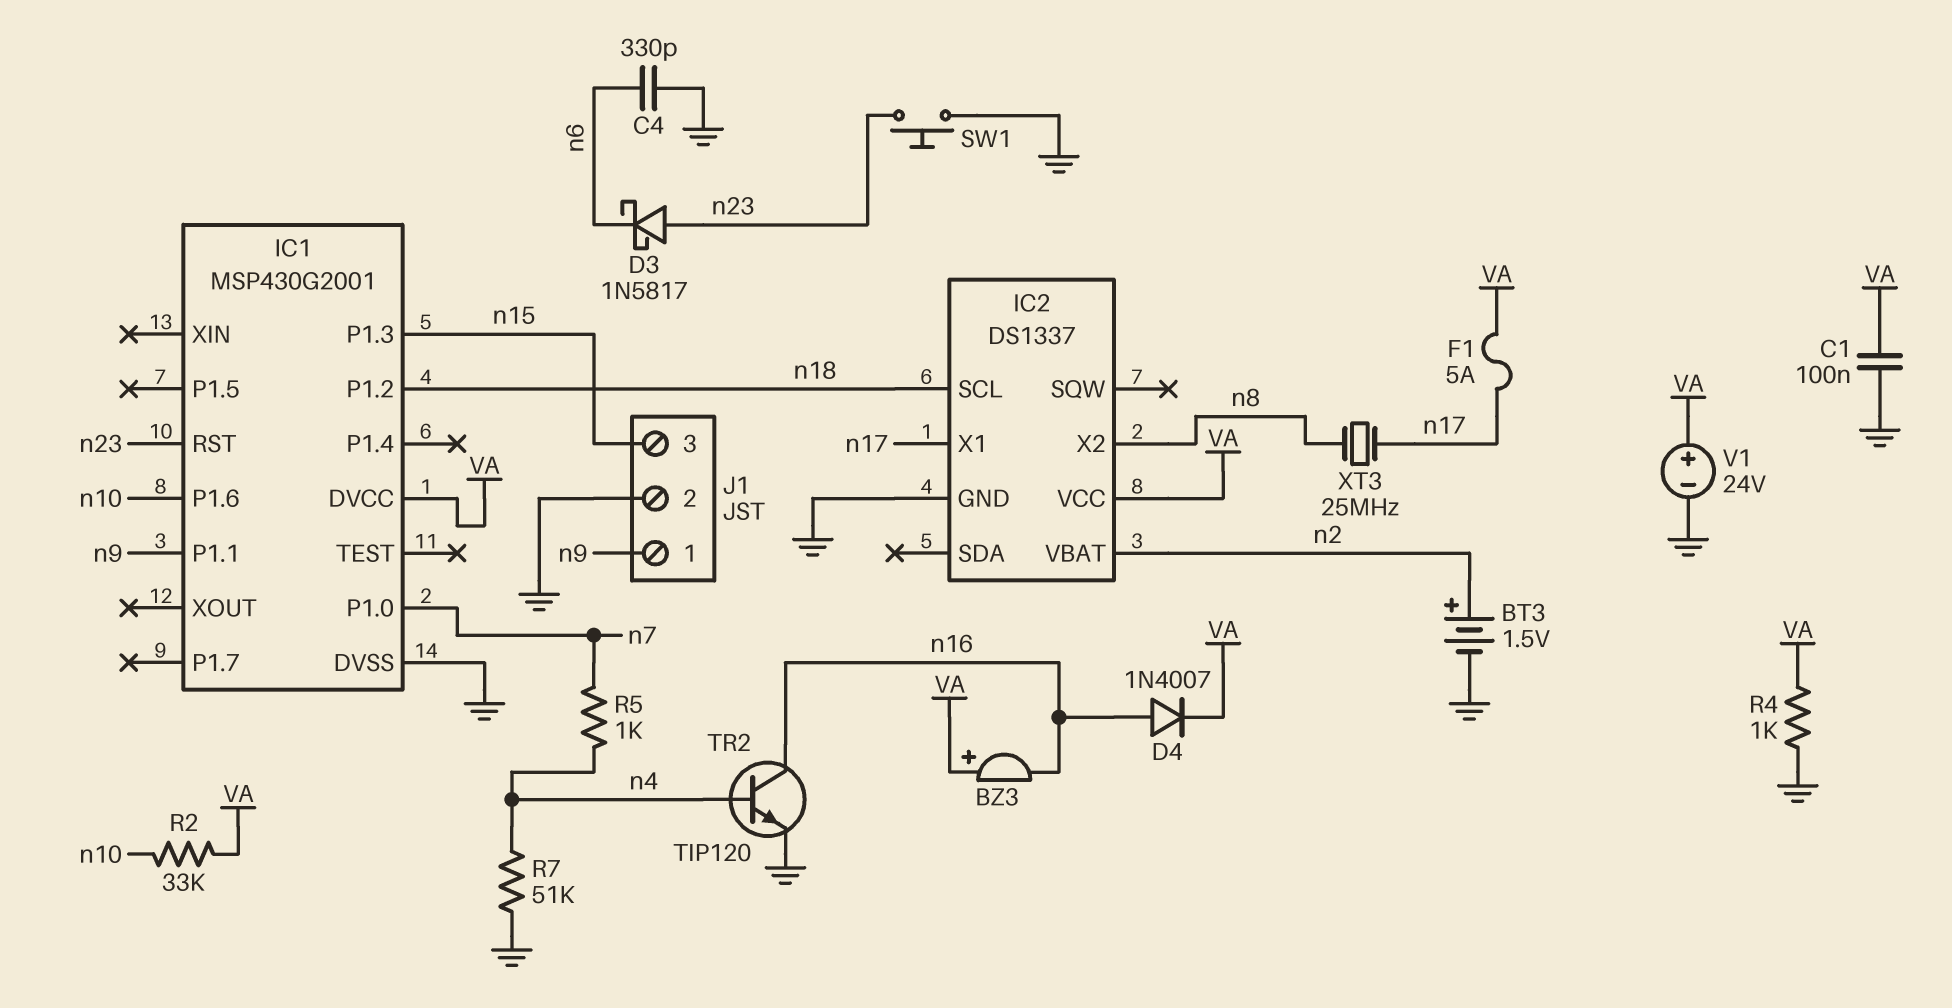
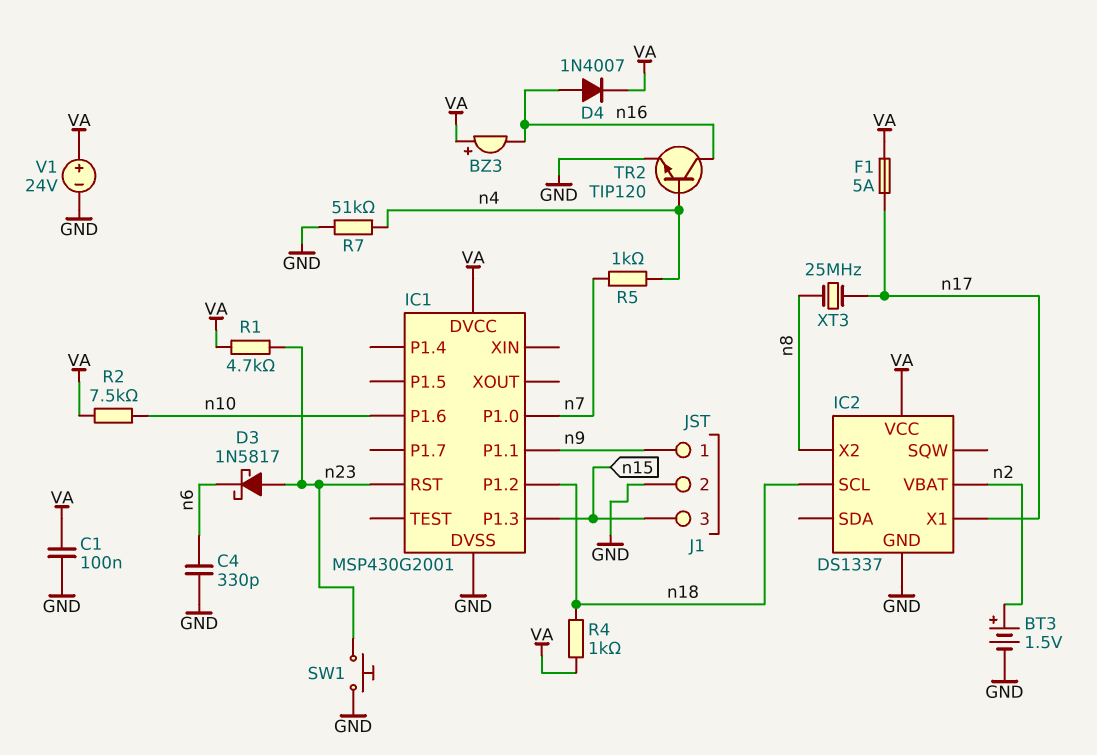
R1: none -> 4.7k (VA, n23)
R2: 33k (VA, n10) -> 7.5k (VA, n10)
R4: 1k (GND, VA) -> 1k (VA, n18)

